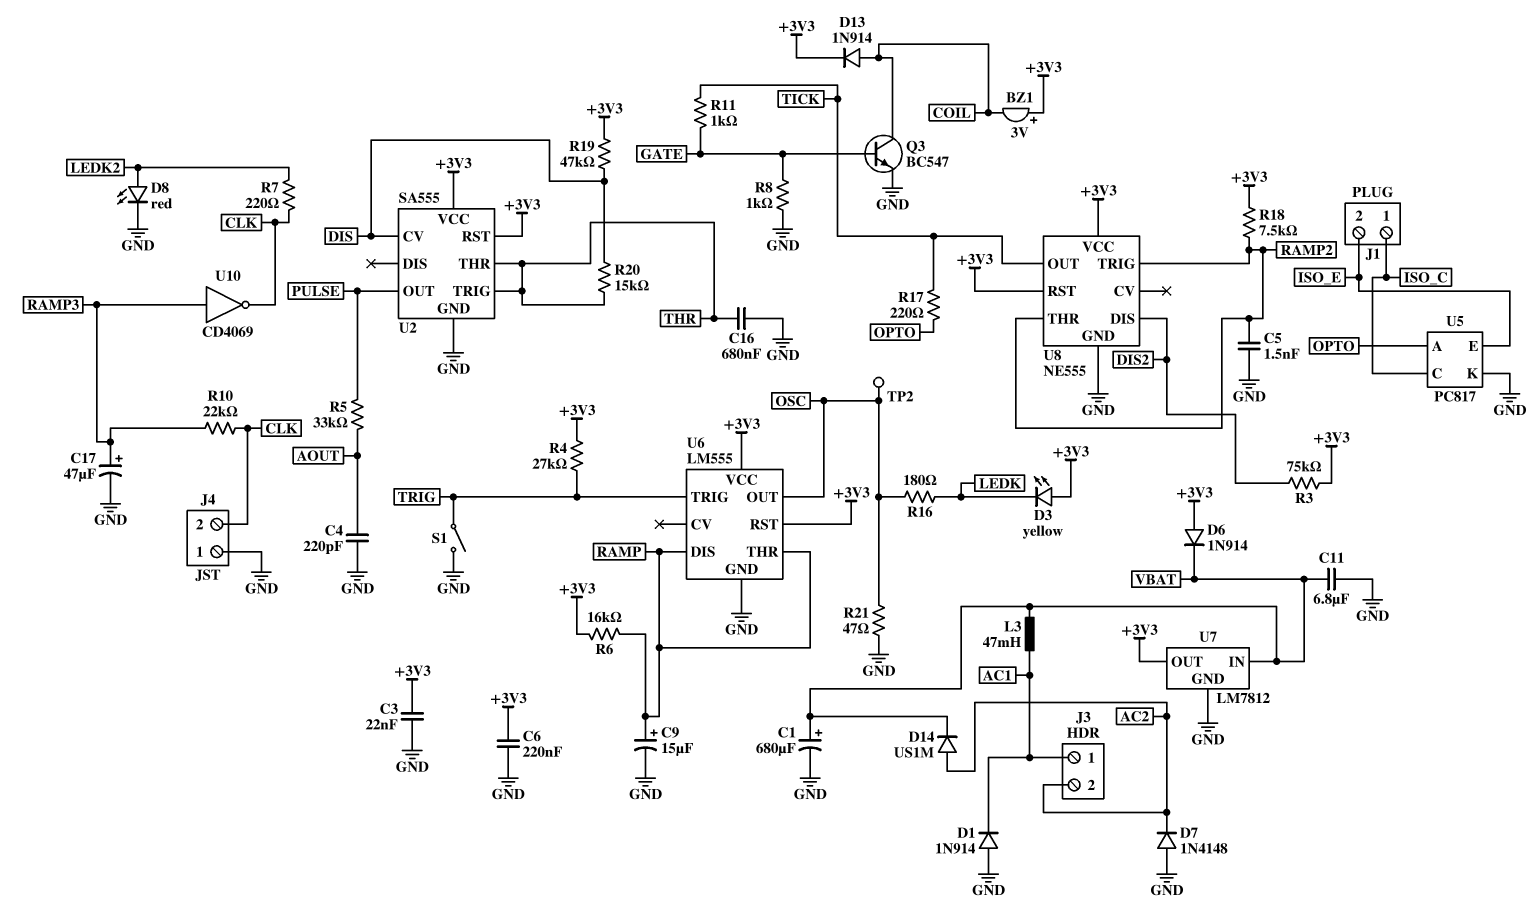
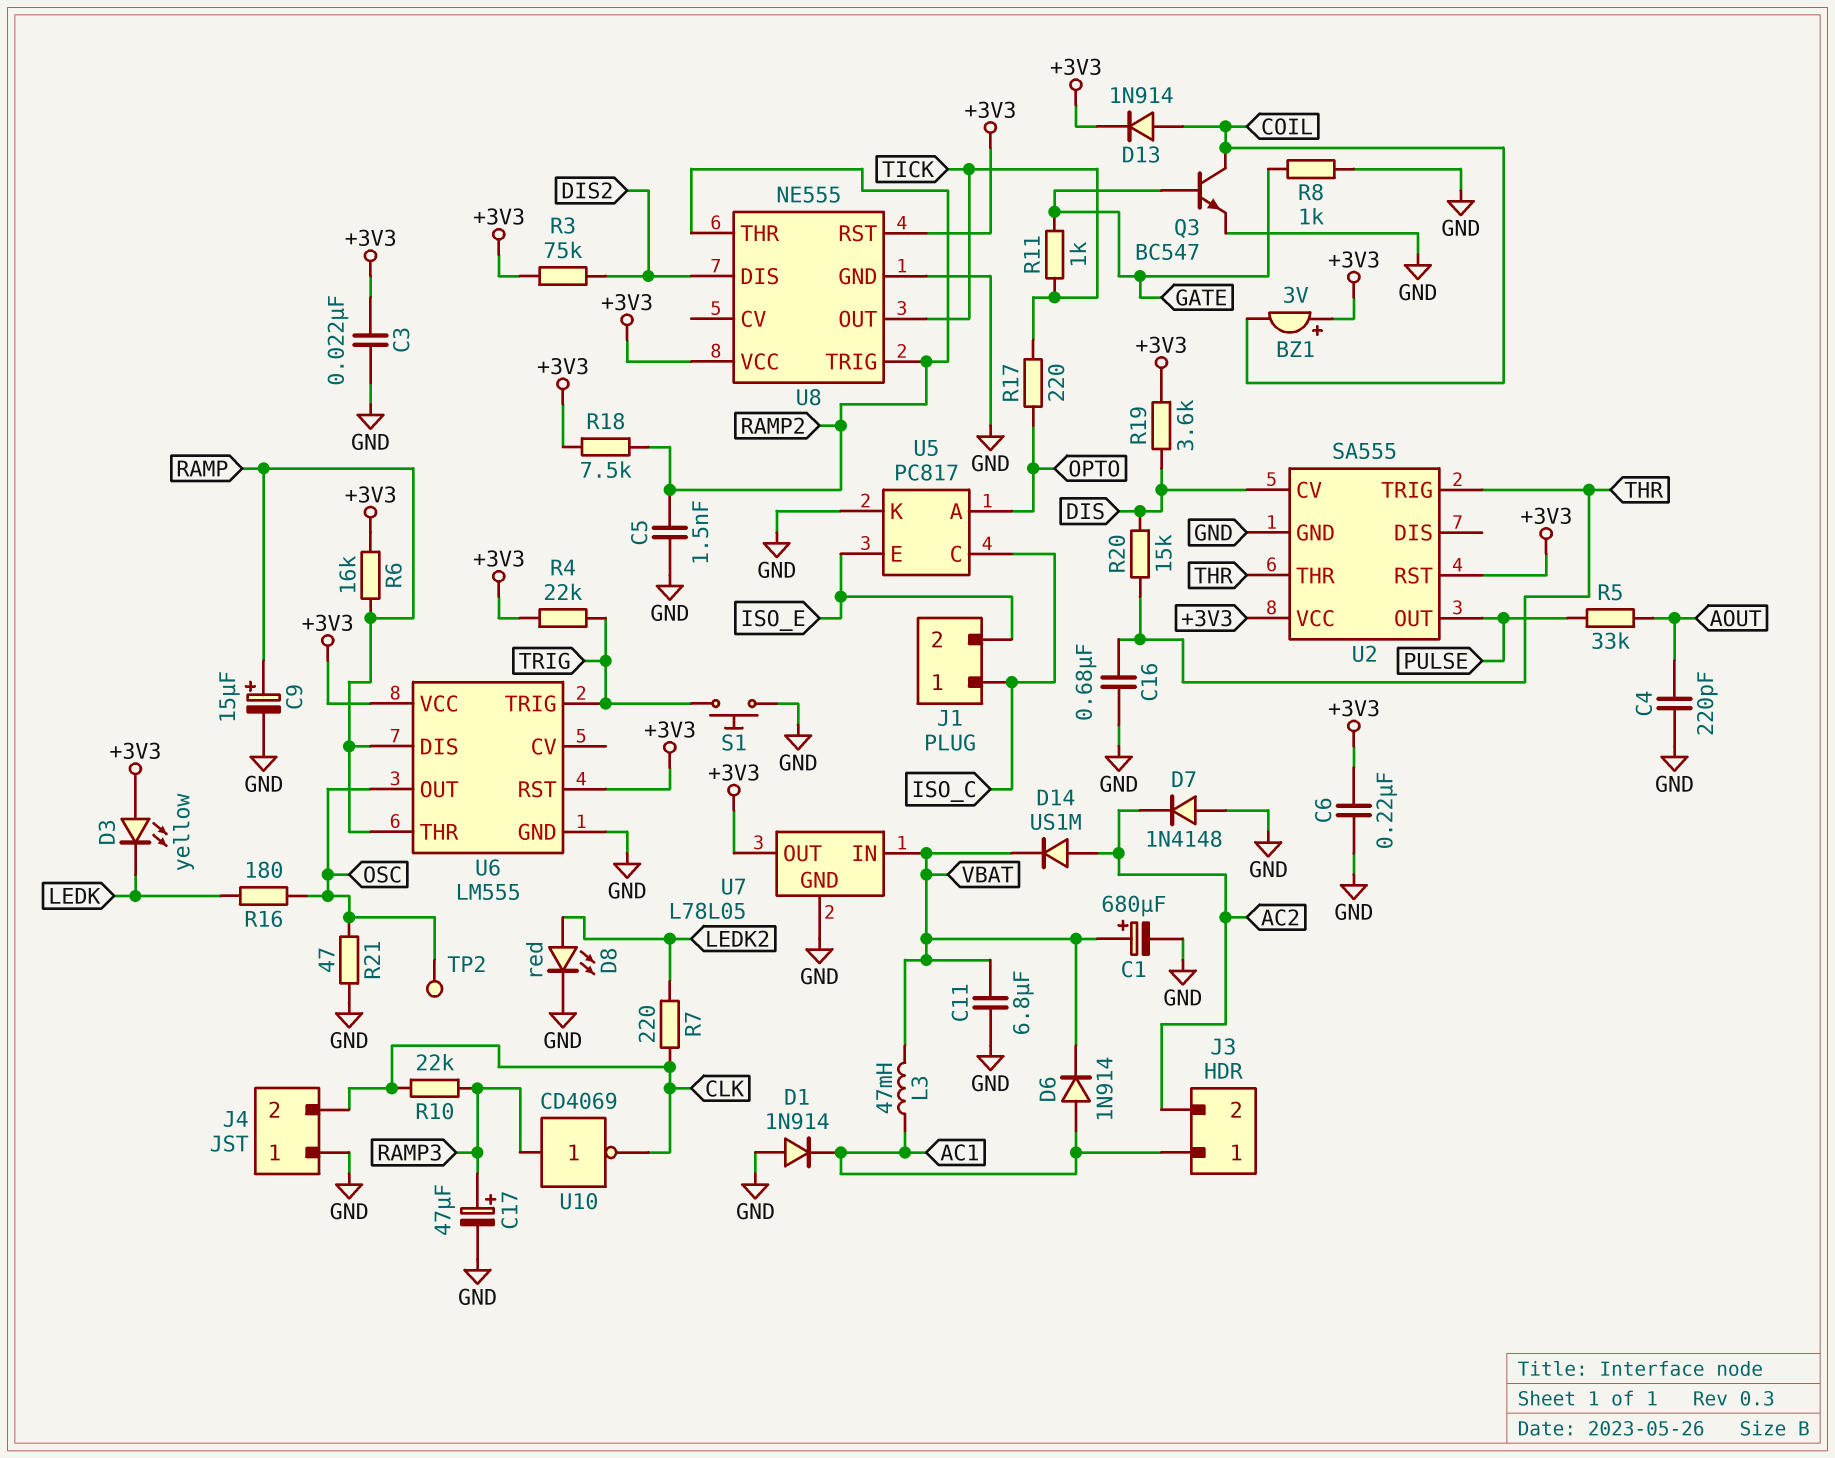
D6: diode 1N914 (A +3V3, K VBAT) -> diode 1N914 (A AC1, K VBAT)
R4: 27k (+3V3, TRIG) -> 22k (+3V3, TRIG)
R19: 47k (+3V3, DIS) -> 3.6k (+3V3, DIS)
S1: switch (GND, TRIG) -> button (GND, TRIG)
U7: LM7812 -> L78L05

